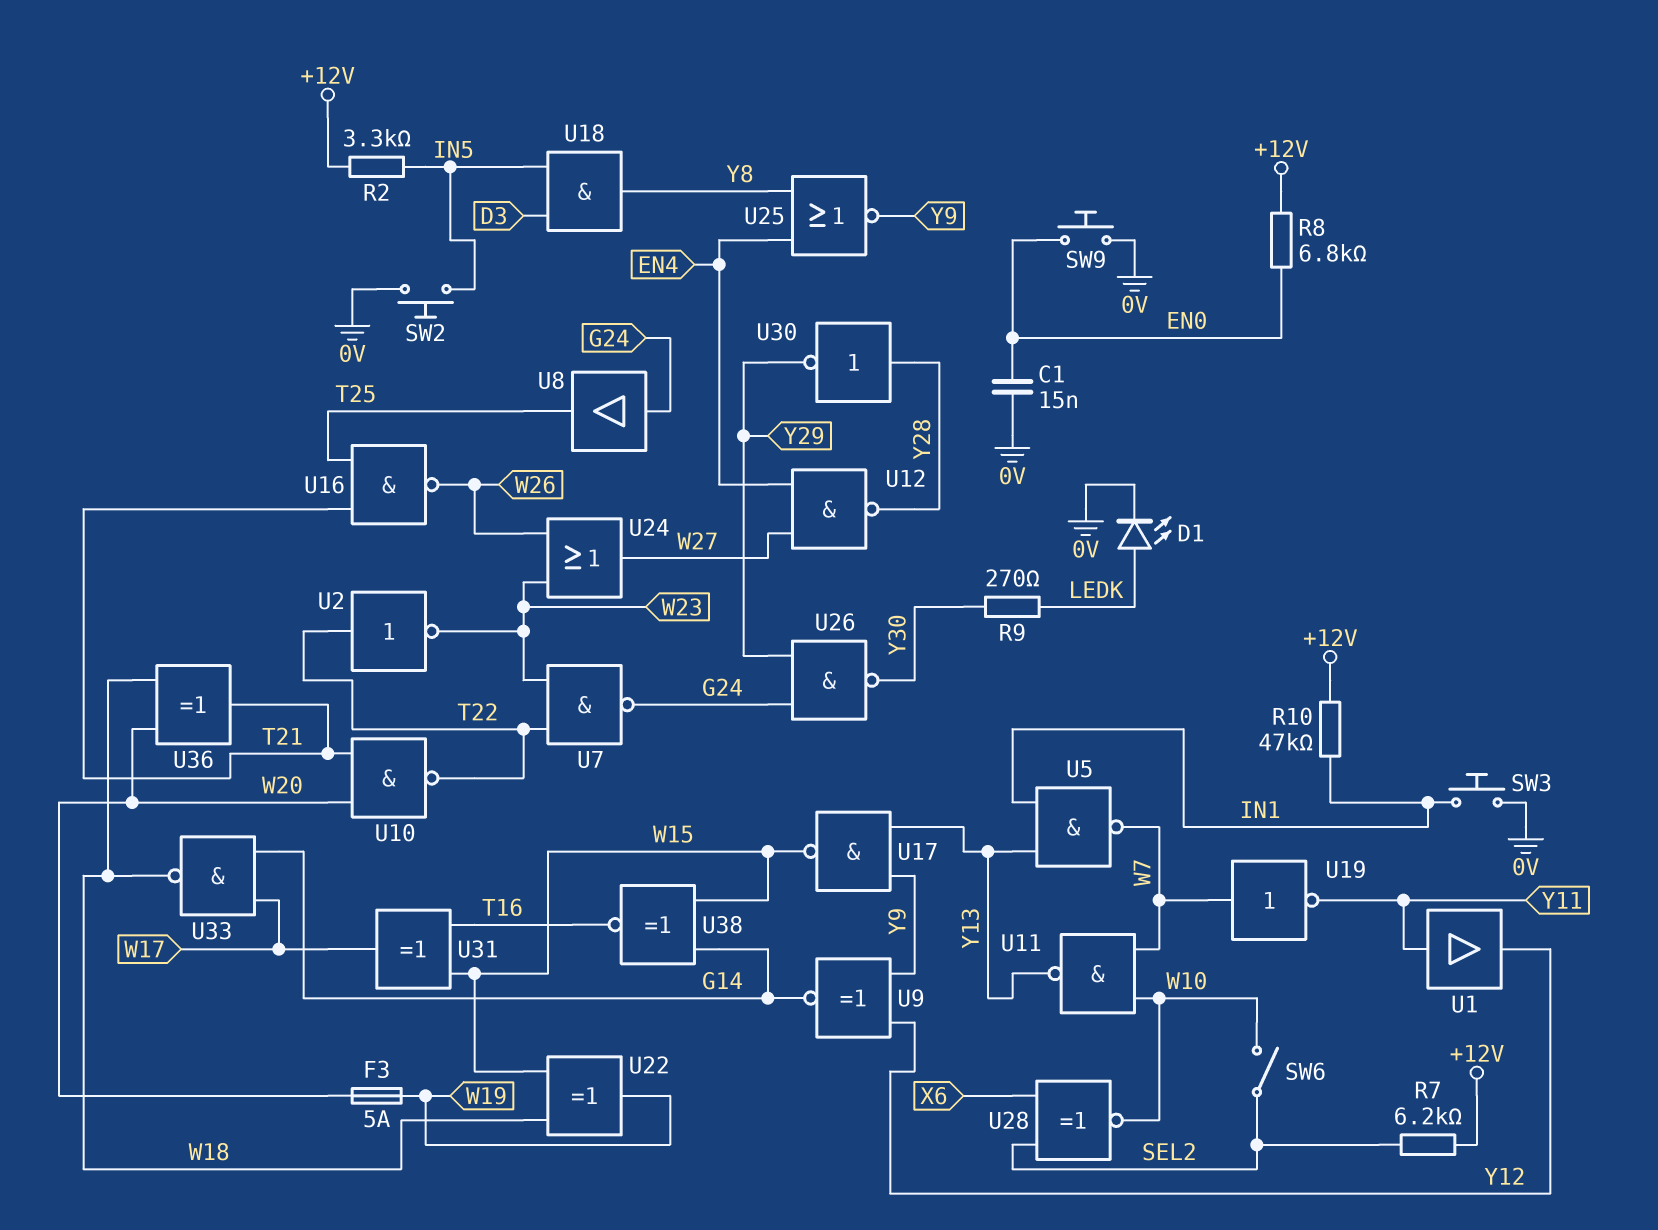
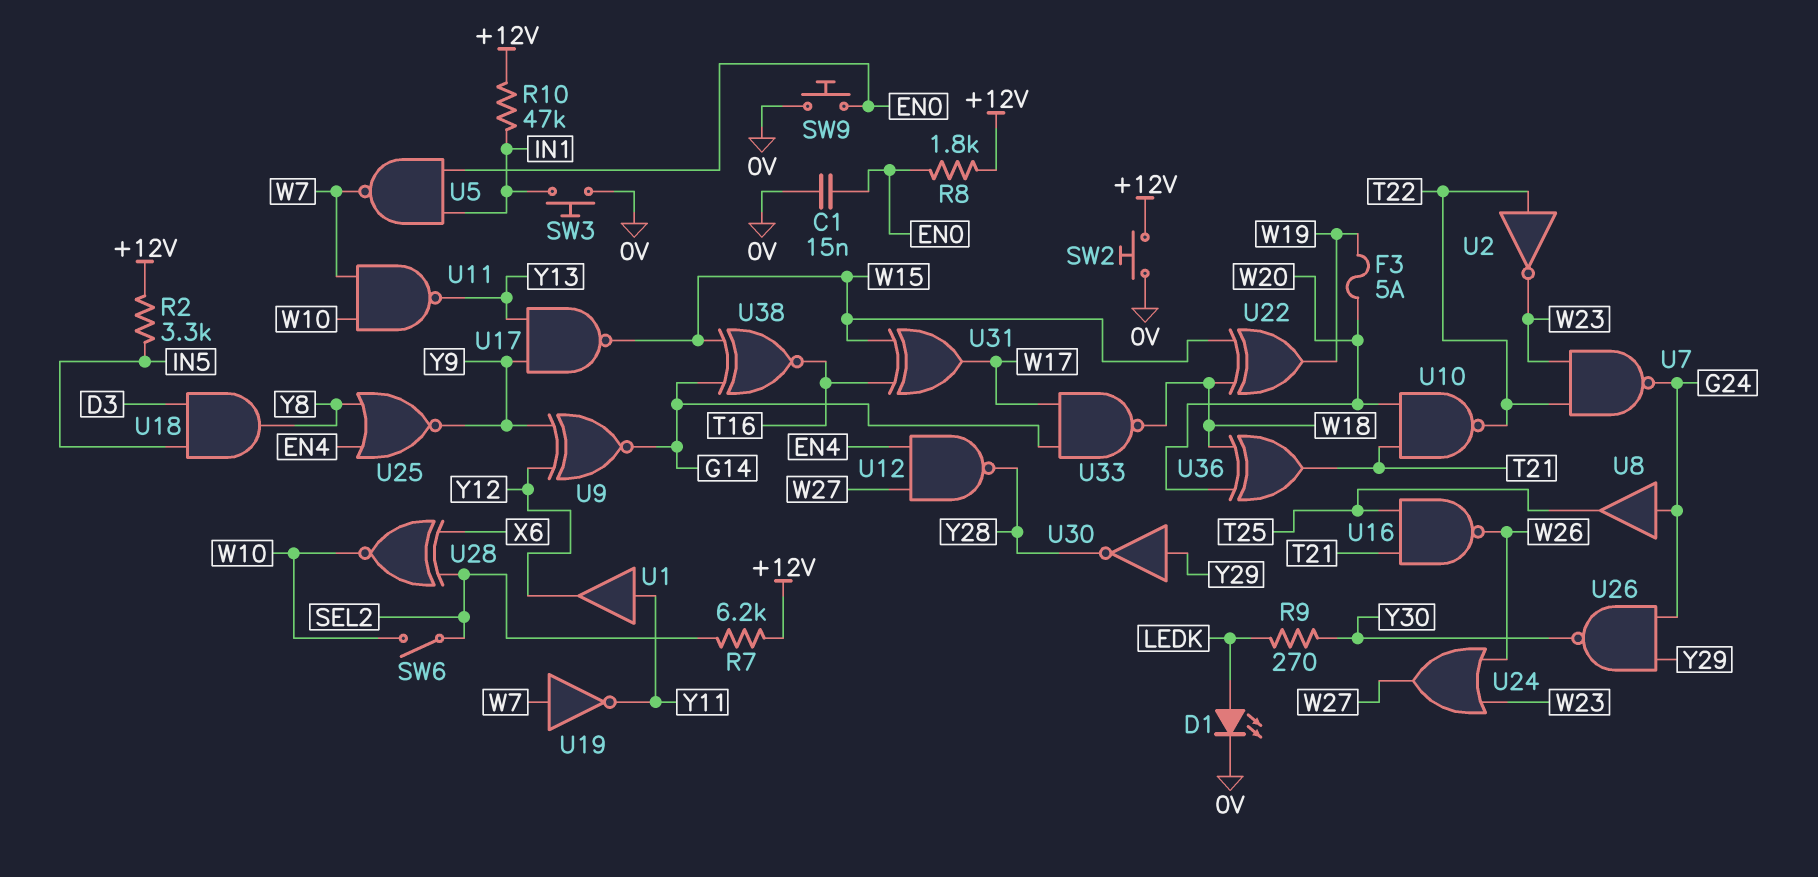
R8: 6.8k (+12V, EN0) -> 1.8k (+12V, EN0)
SW2: button (0V, IN5) -> button (+12V, 0V)
U5: NAND (in IN1, in Y13, out W7) -> NAND (in EN0, in IN1, out W7)
U30: NOT (in Y28, out Y29) -> NOT (in Y29, out Y28)

